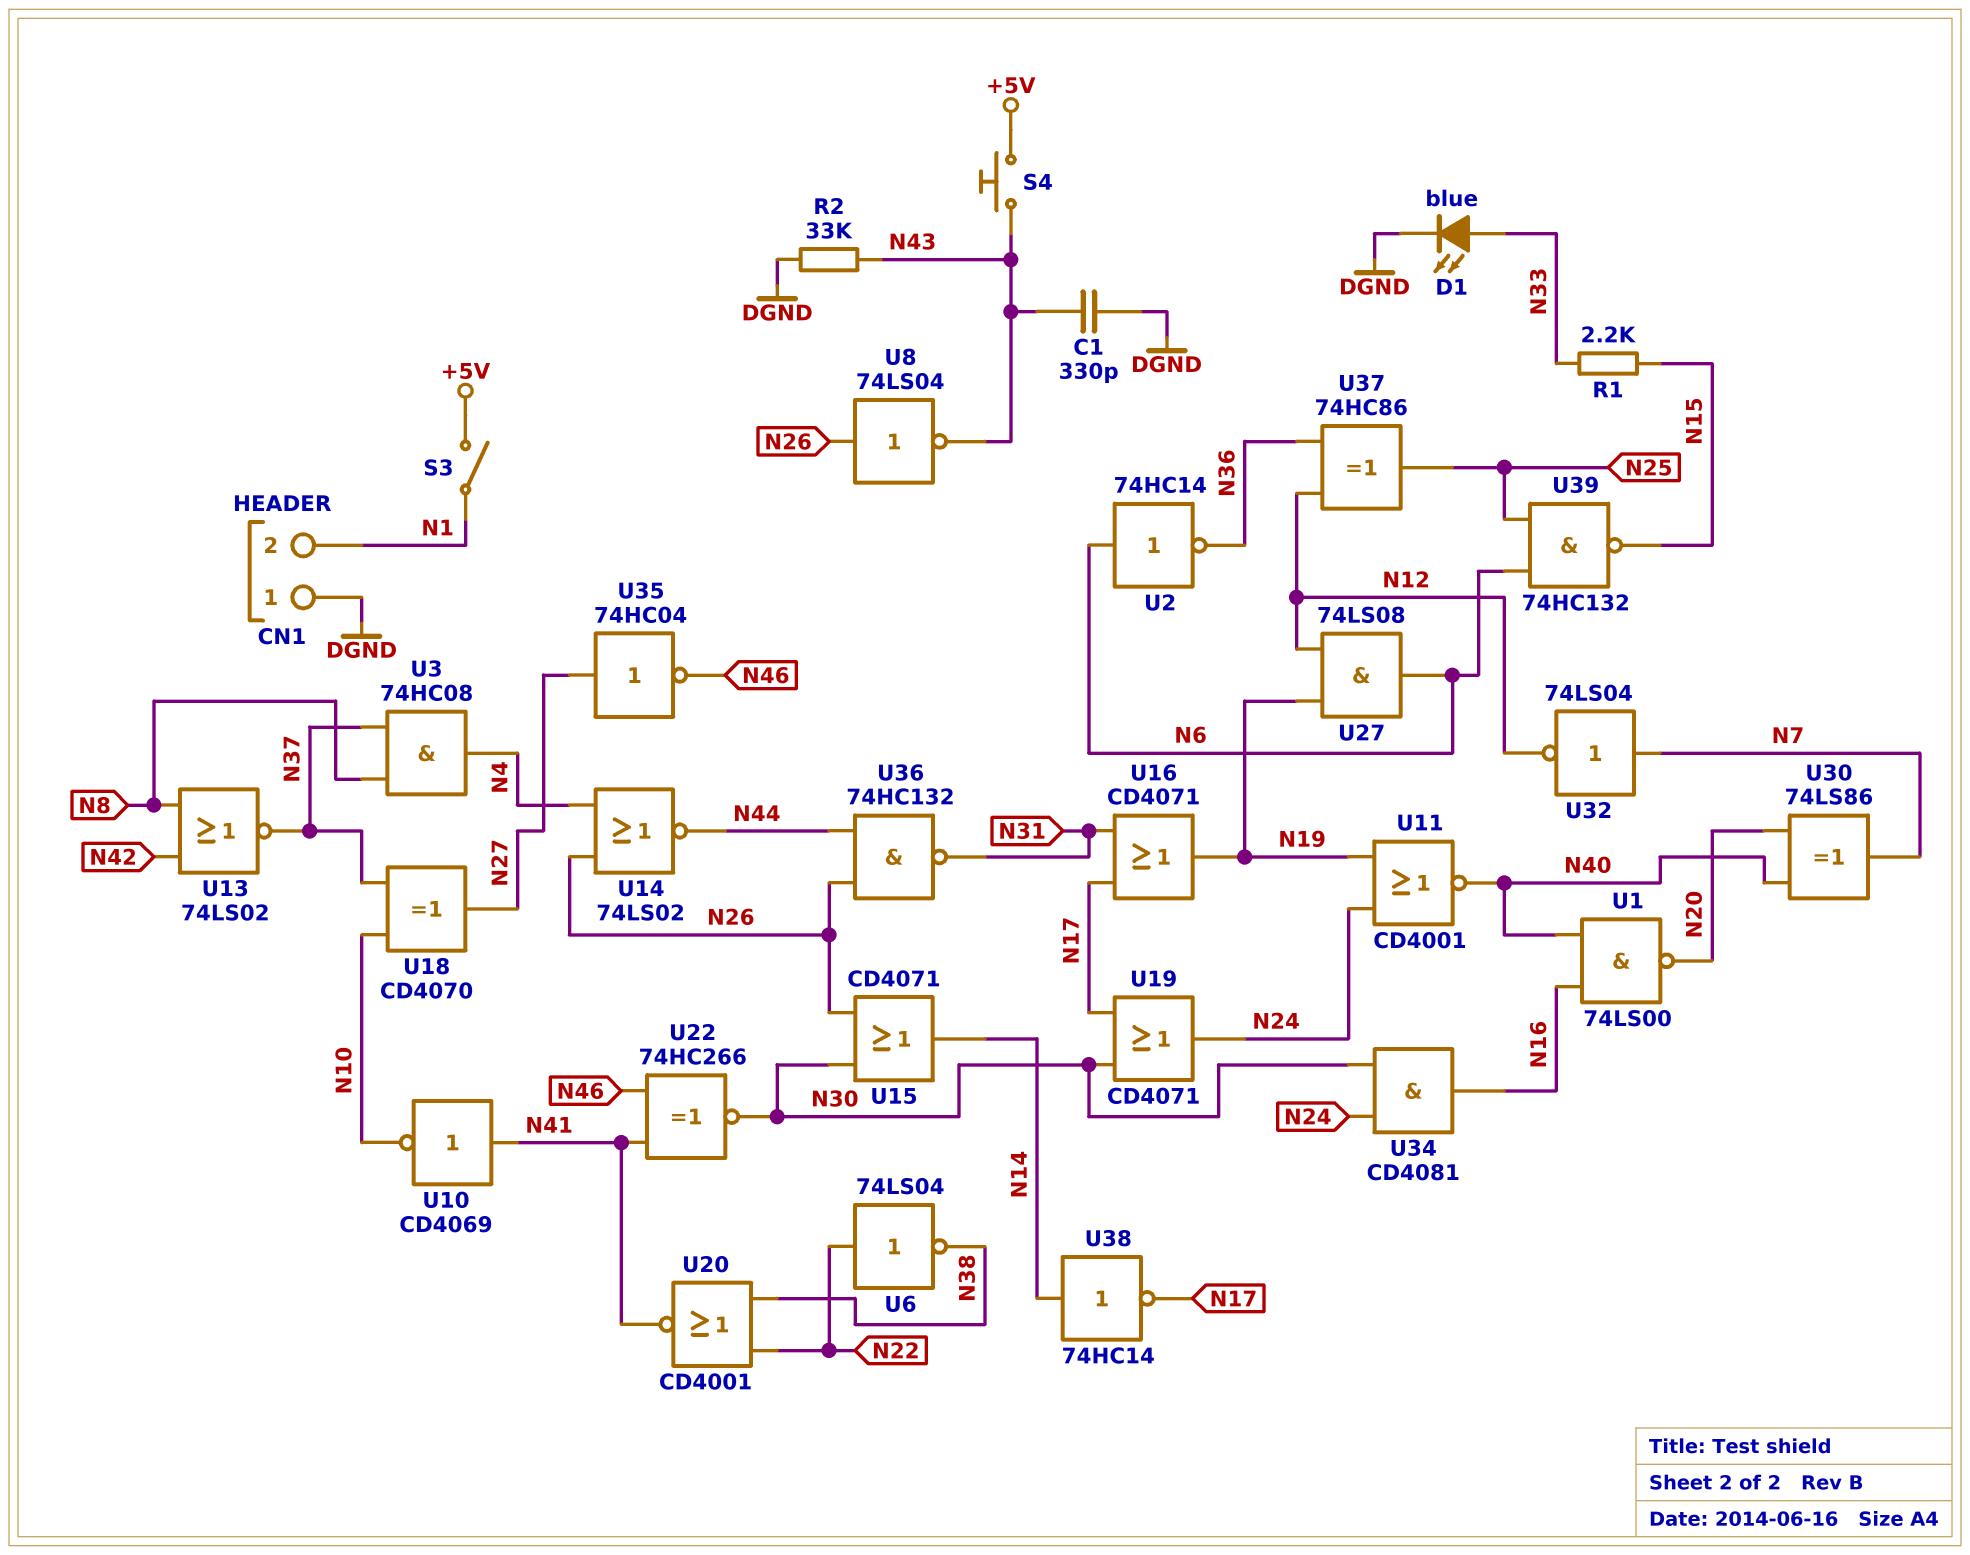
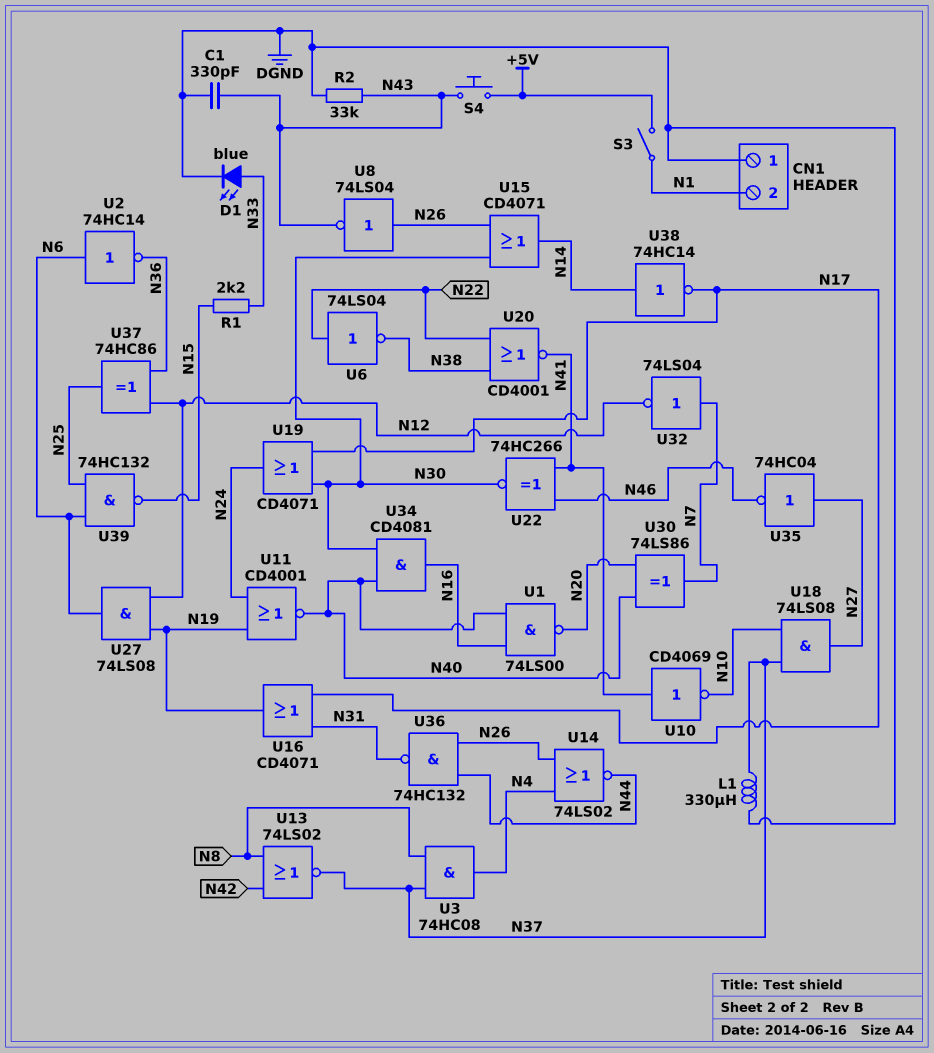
L1: none -> 330uH (DGND, N37)
U18: XOR CD4070 (in N10, in N37, out N27) -> AND 74LS08 (in N10, in N37, out N27)
U34: AND CD4081 (in N24, in N30, out N16) -> AND CD4081 (in N30, in N40, out N16)

